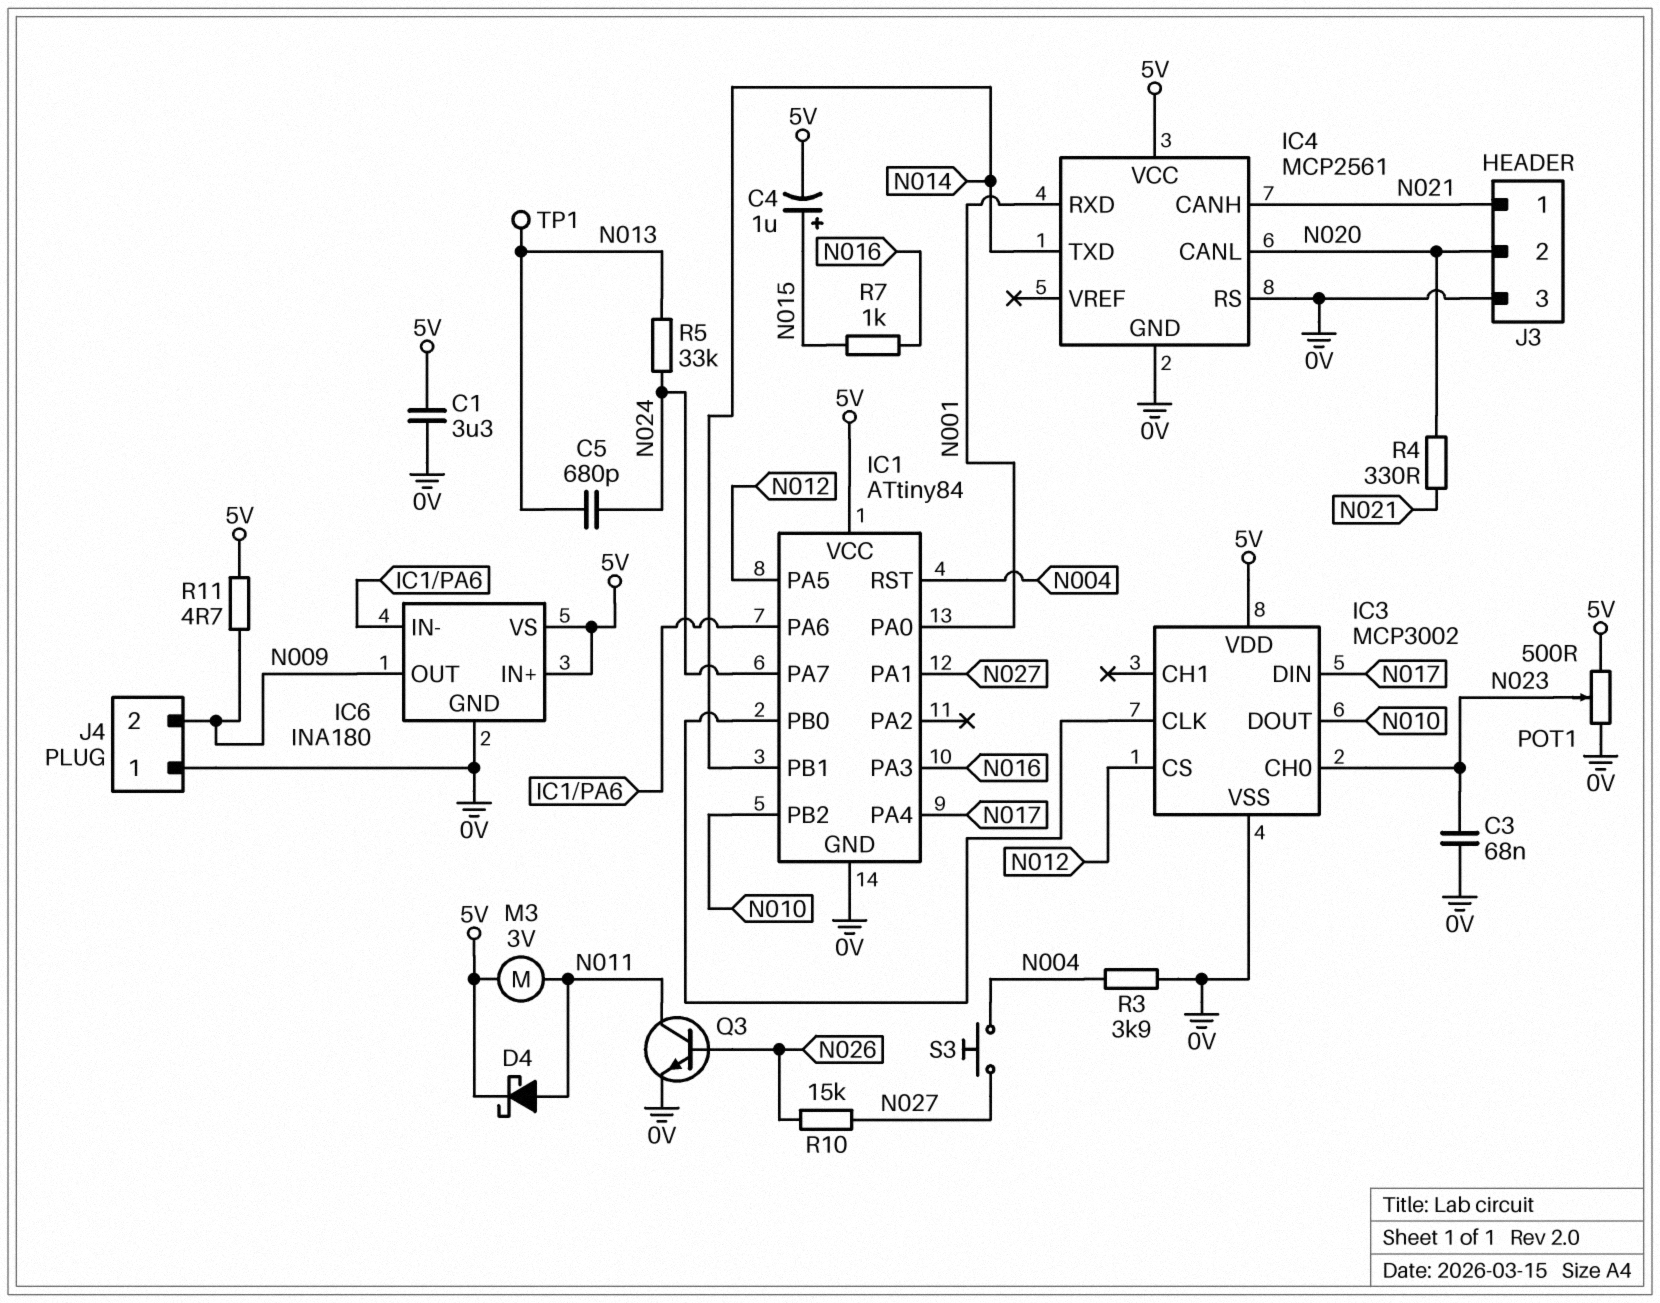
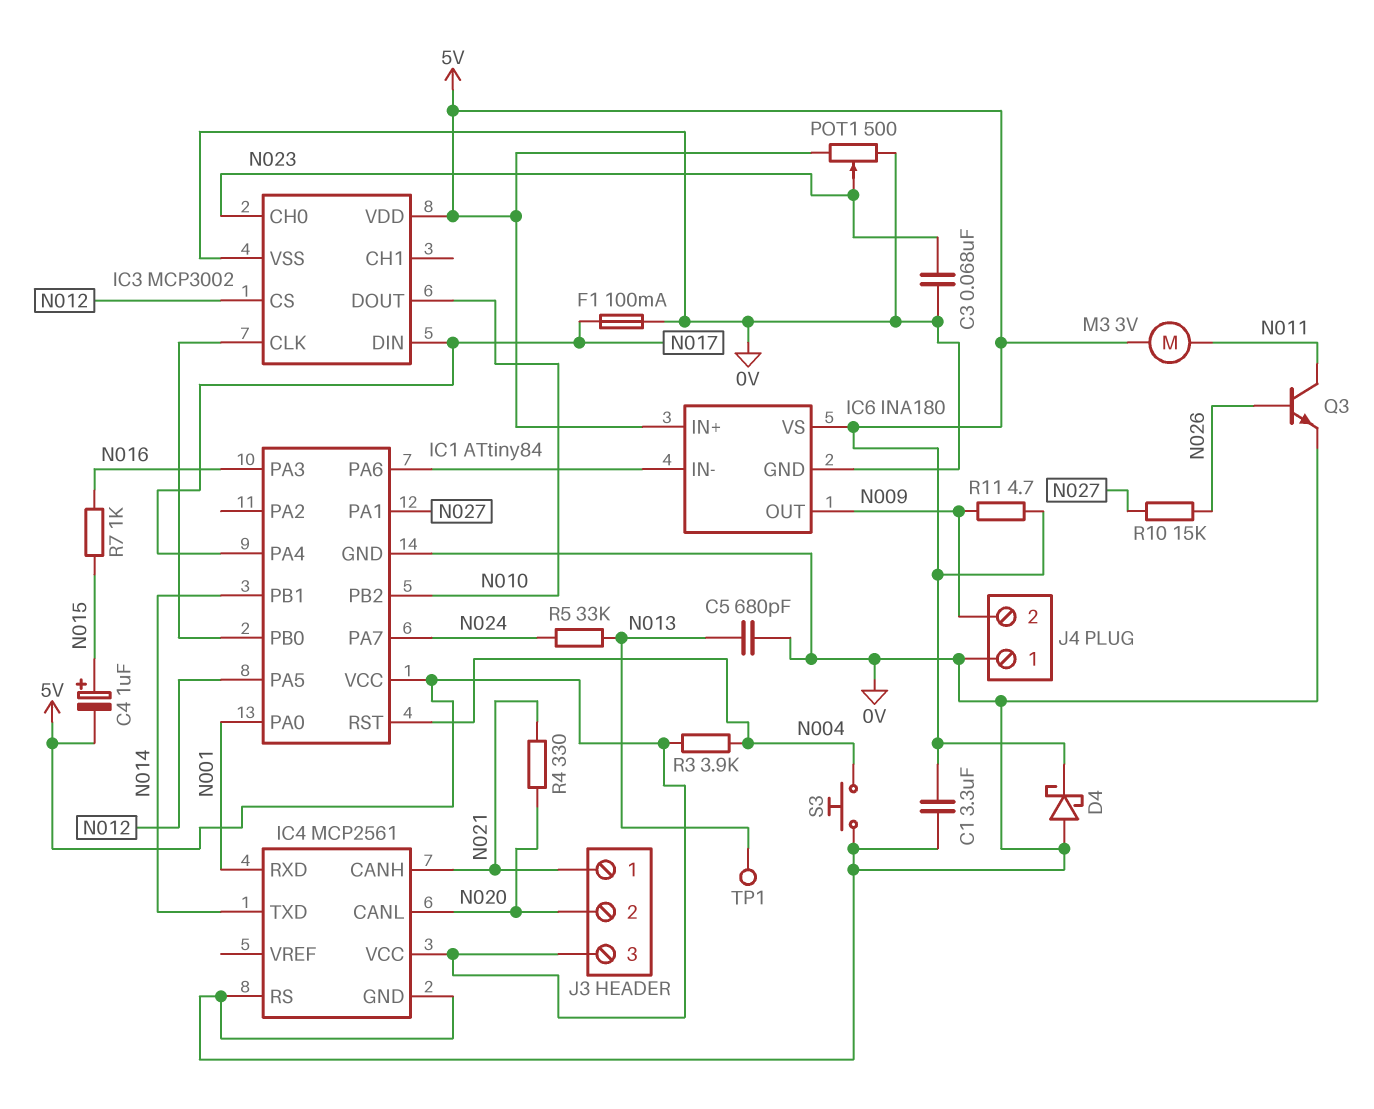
C5: 680pF (N013, N024) -> 680pF (0V, N013)
D4: schottky (A N011, K 5V) -> schottky (A 0V, K 5V)
F1: none -> 100mA (0V, N017)
J3 pin 3: 0V -> 5V
R3: 3.9k (0V, N004) -> 3.9k (5V, N004)
S3: button (N004, N027) -> button (0V, N004)

